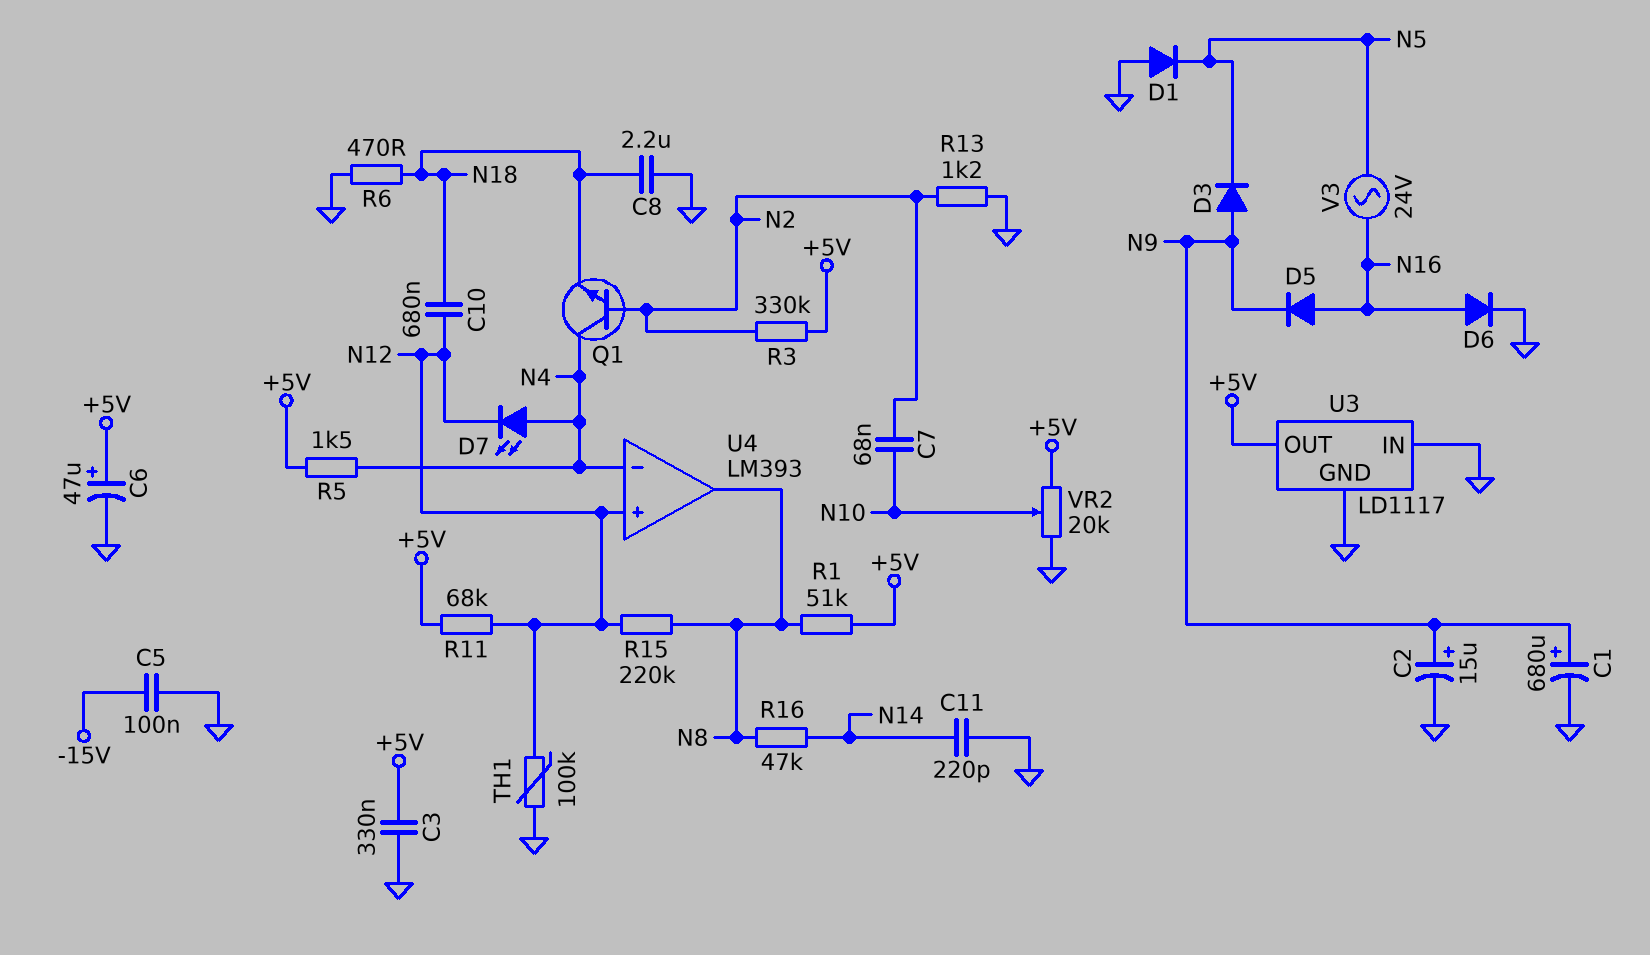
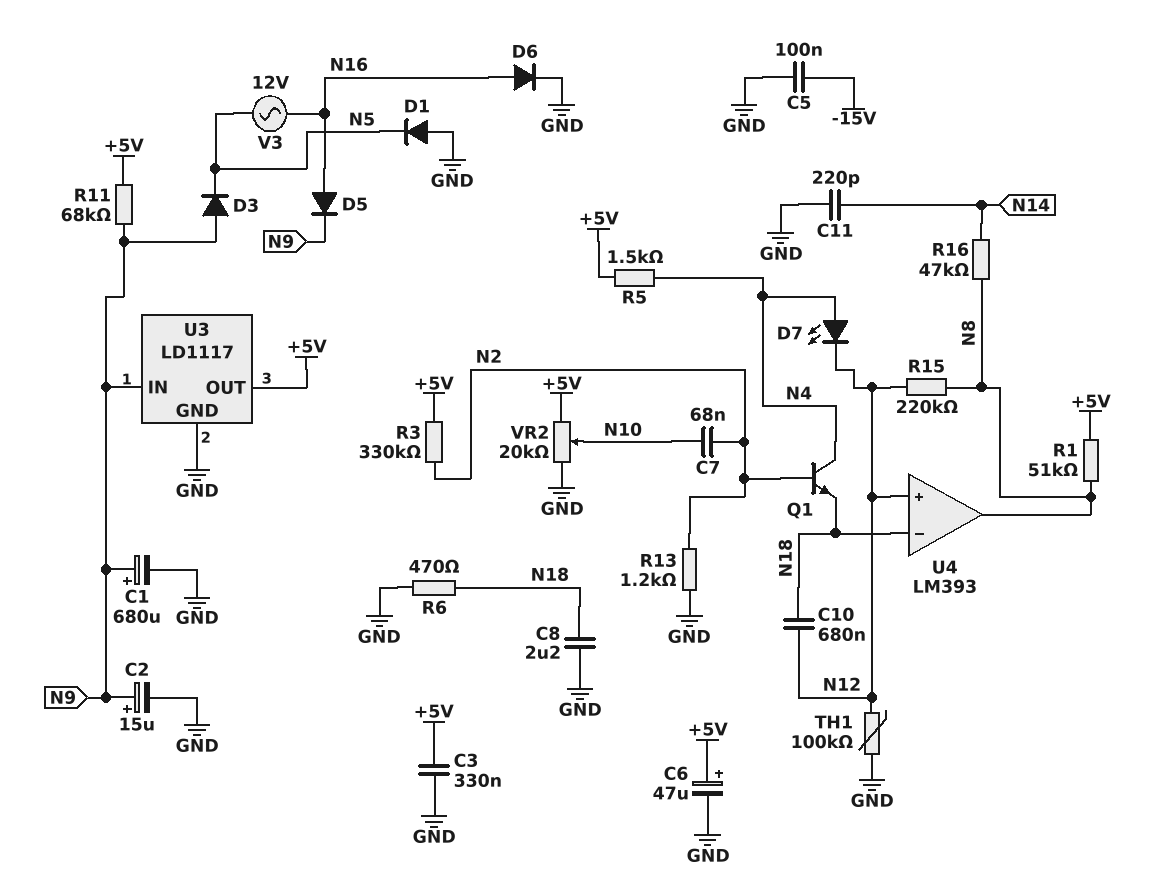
R11: 68k (+5V, N12) -> 68k (+5V, N9)
U3 pin IN: GND -> N9
U4 pin in-: N4 -> N18
V3: AC 24V (N5, N16) -> AC 12V (N5, N16)

